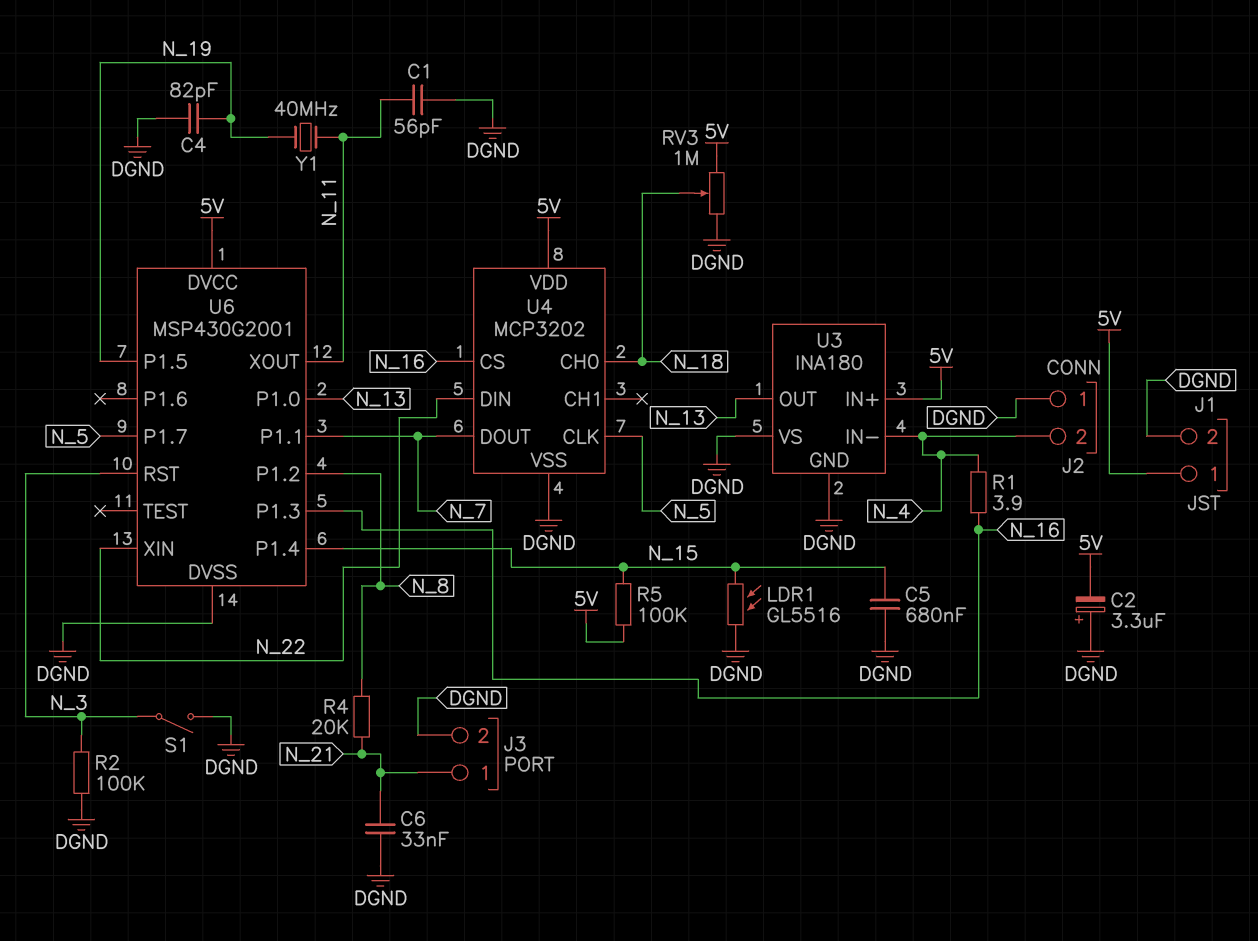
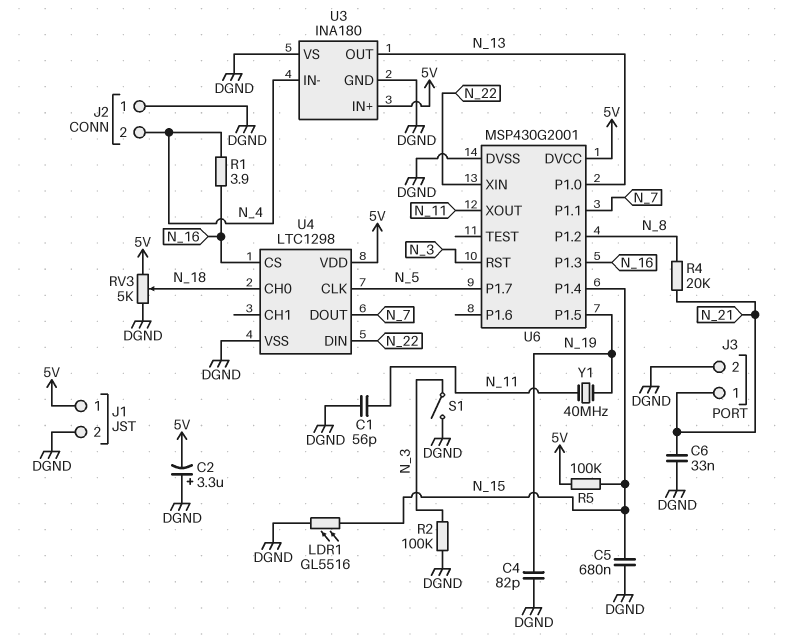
RV3: 1M (5V, DGND, wiper N_18) -> 5k (5V, DGND, wiper N_18)
U4: MCP3202 -> LTC1298

